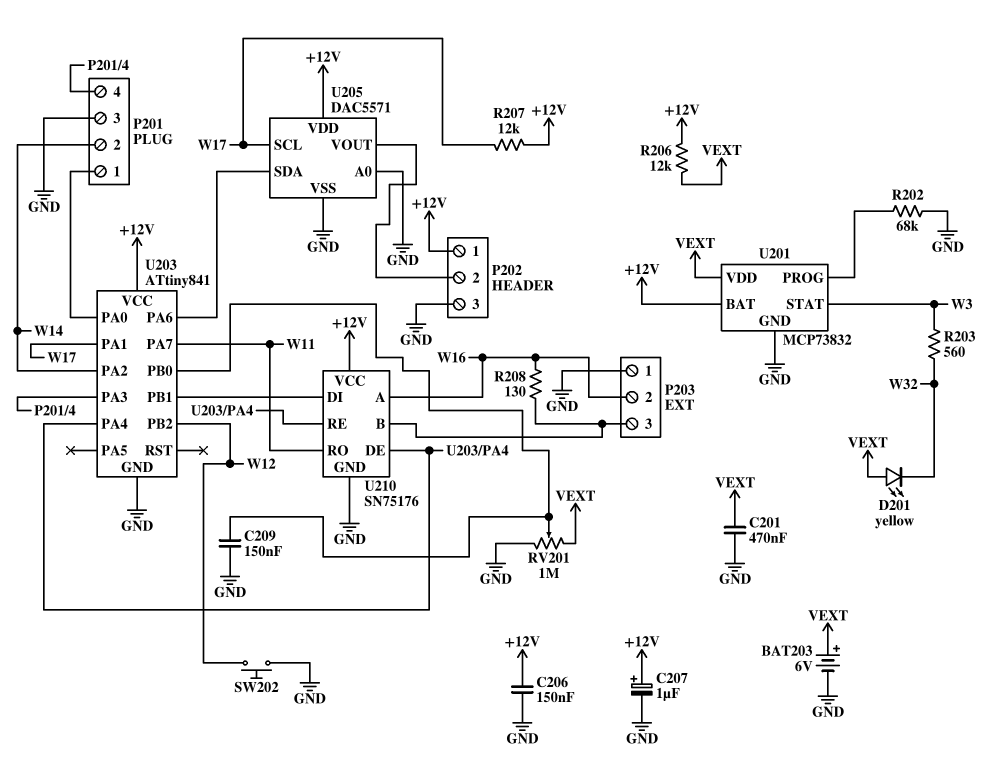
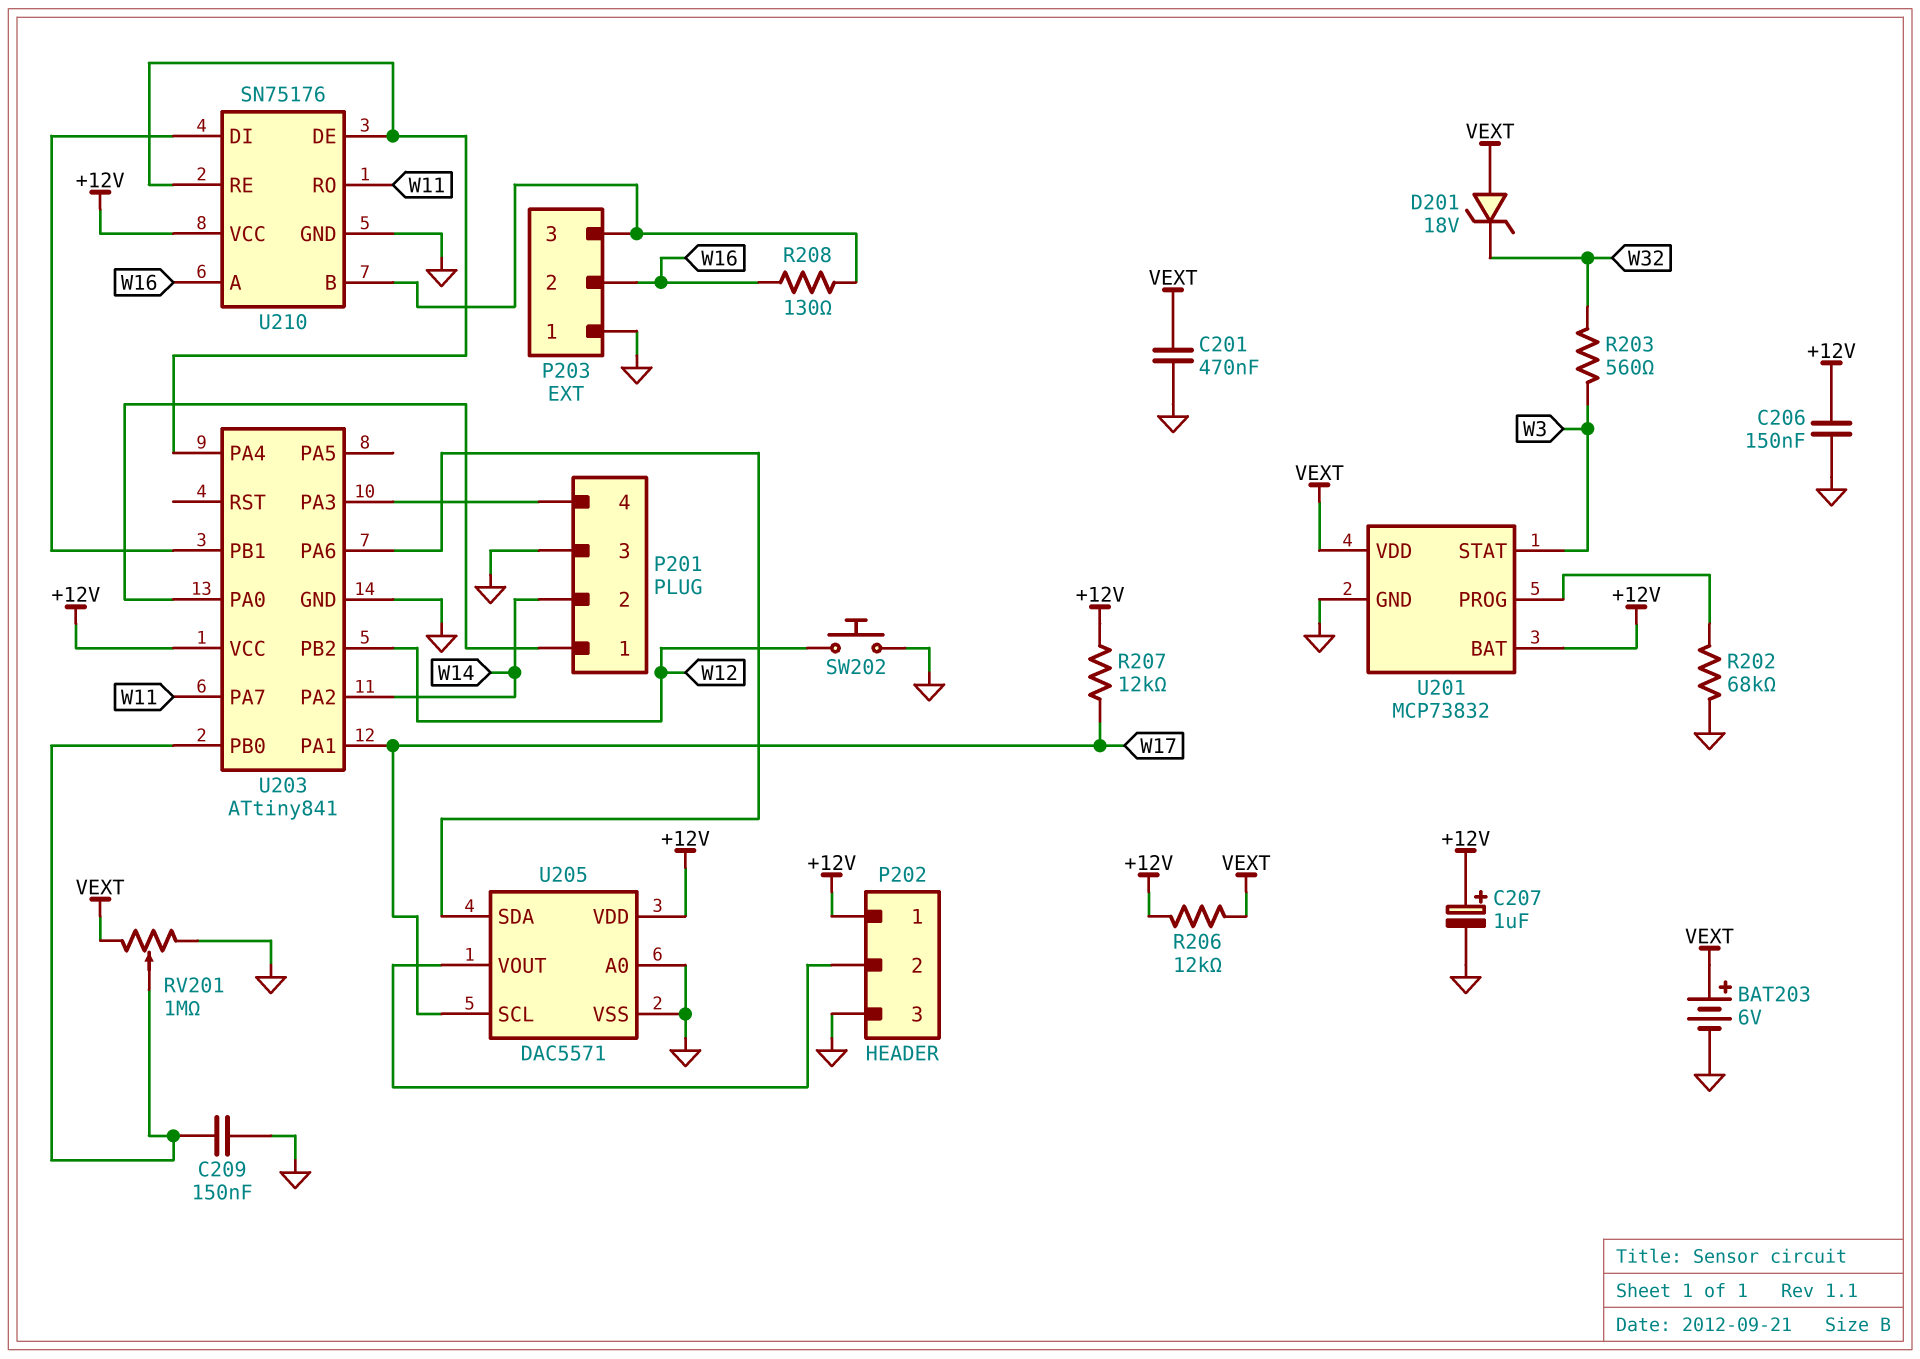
D201: LED yellow (A VEXT, K W32) -> zener 18V (A VEXT, K W32)

